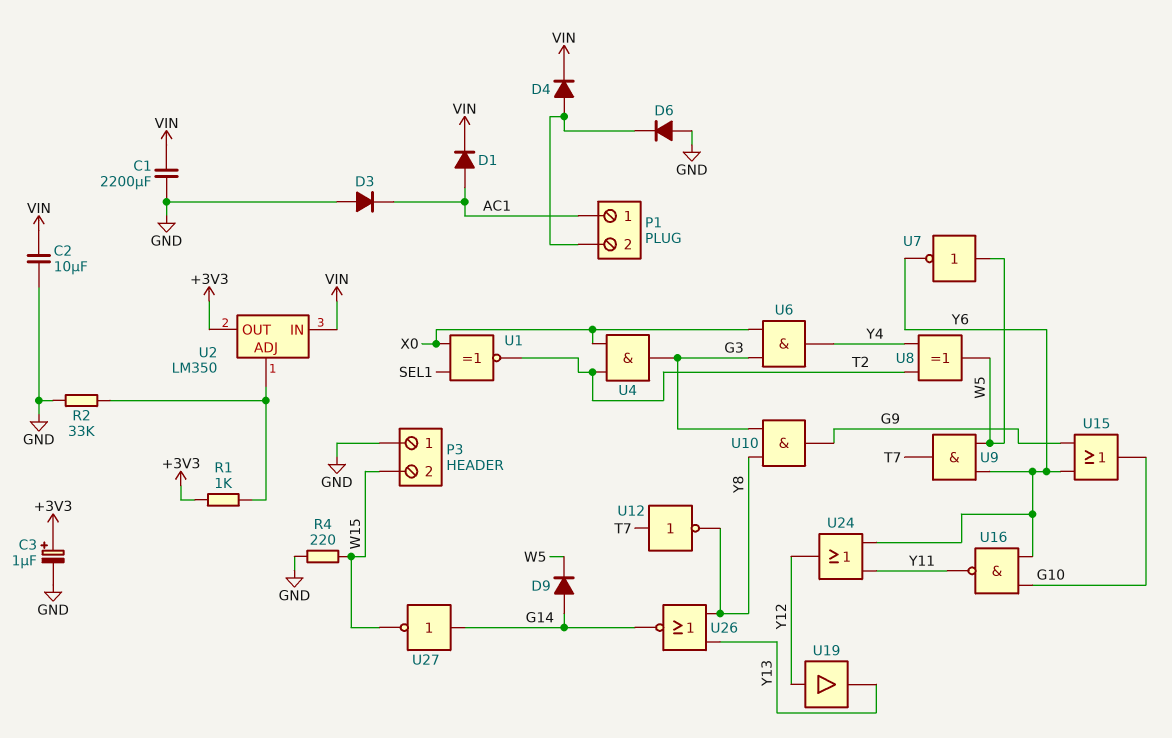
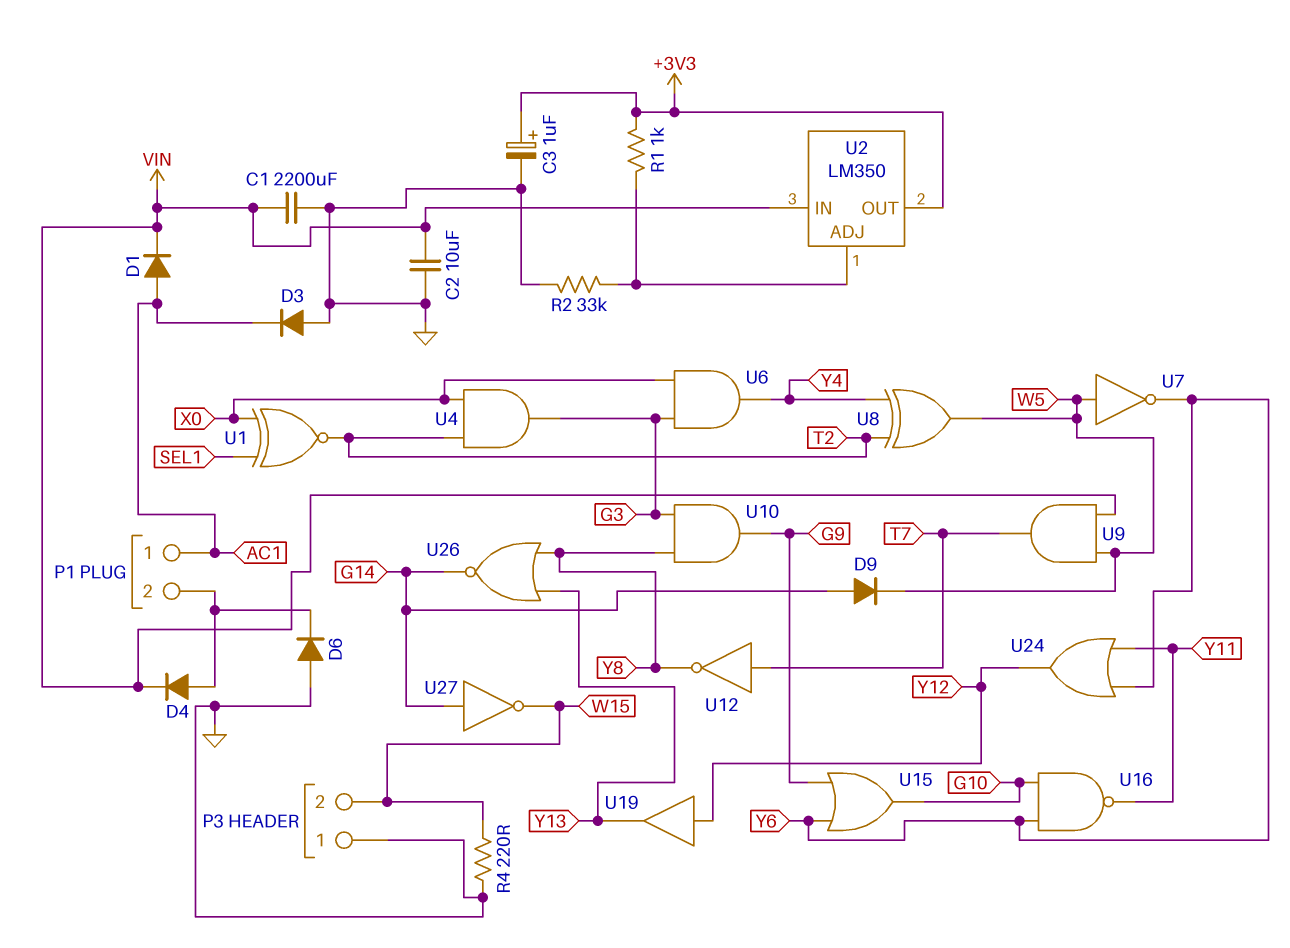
U9: AND (in W5, in Y6, out T7) -> AND (in VIN, in W5, out T7)

